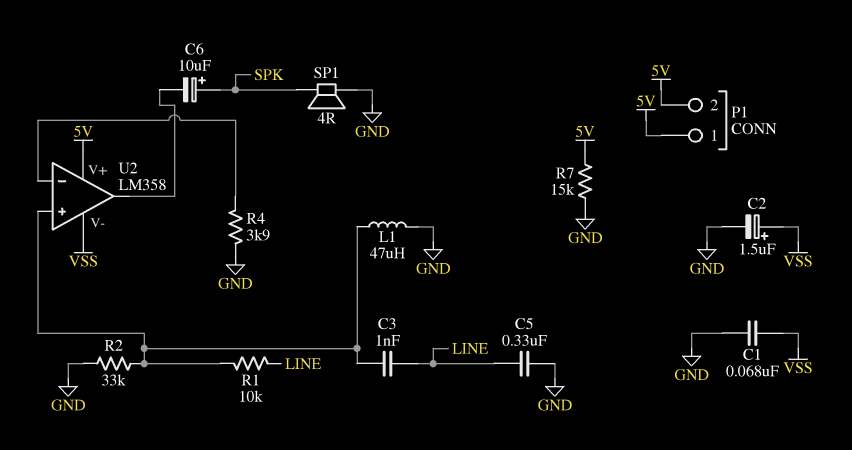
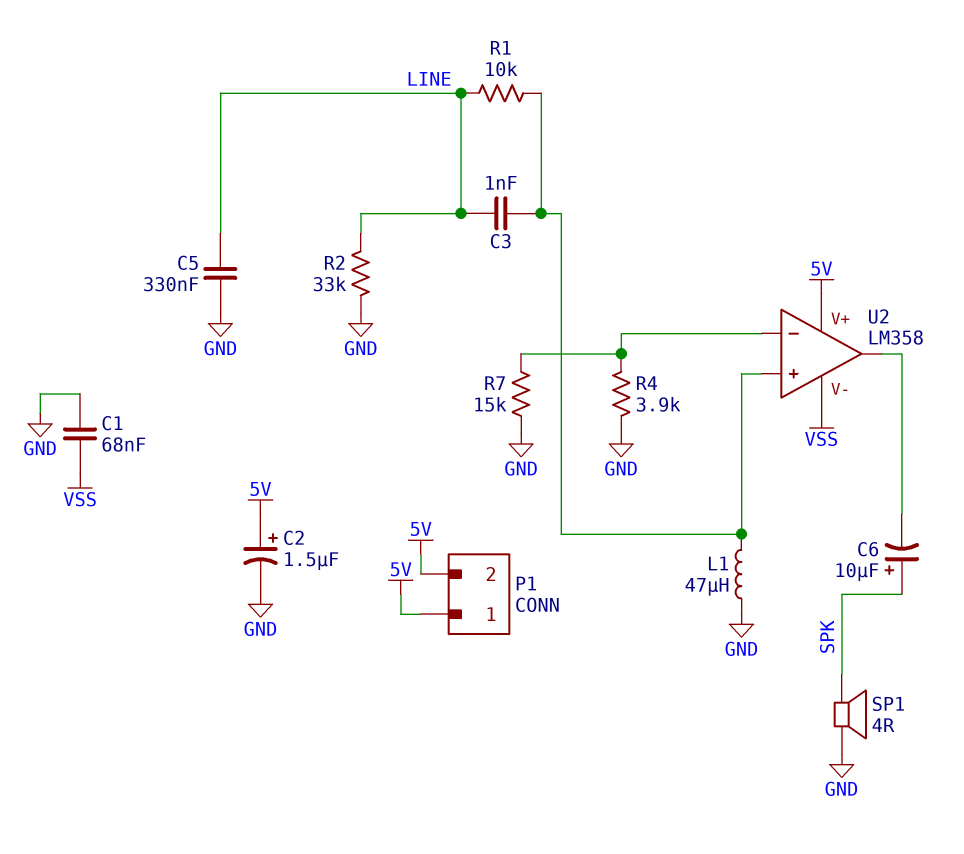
C2: 1.5uF (plus VSS, minus GND) -> 1.5uF (plus 5V, minus GND)
R2: 33k (GND, U2/in+) -> 33k (GND, LINE)
R7: 15k (5V, GND) -> 15k (GND, U2/in-)

